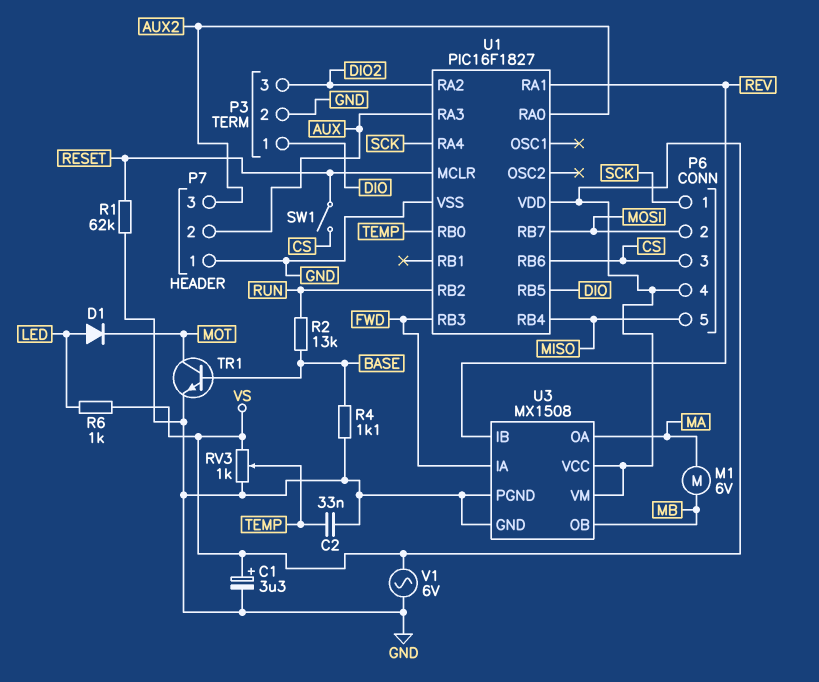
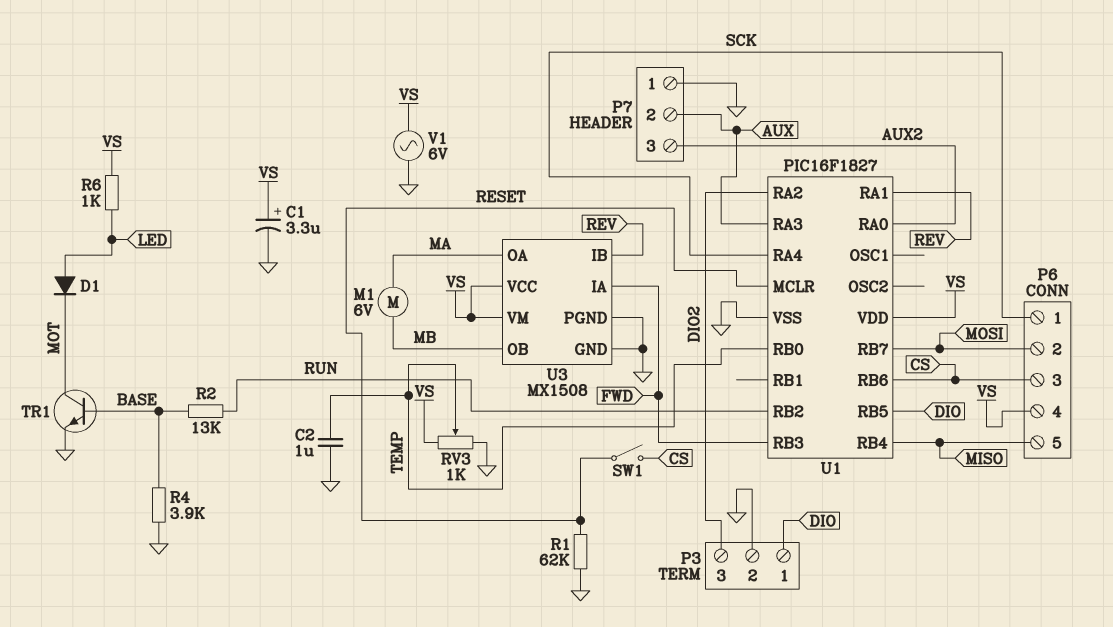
C2: 33nF (GND, TEMP) -> 1uF (GND, TEMP)
R4: 1.1k (BASE, GND) -> 3.9k (BASE, GND)

